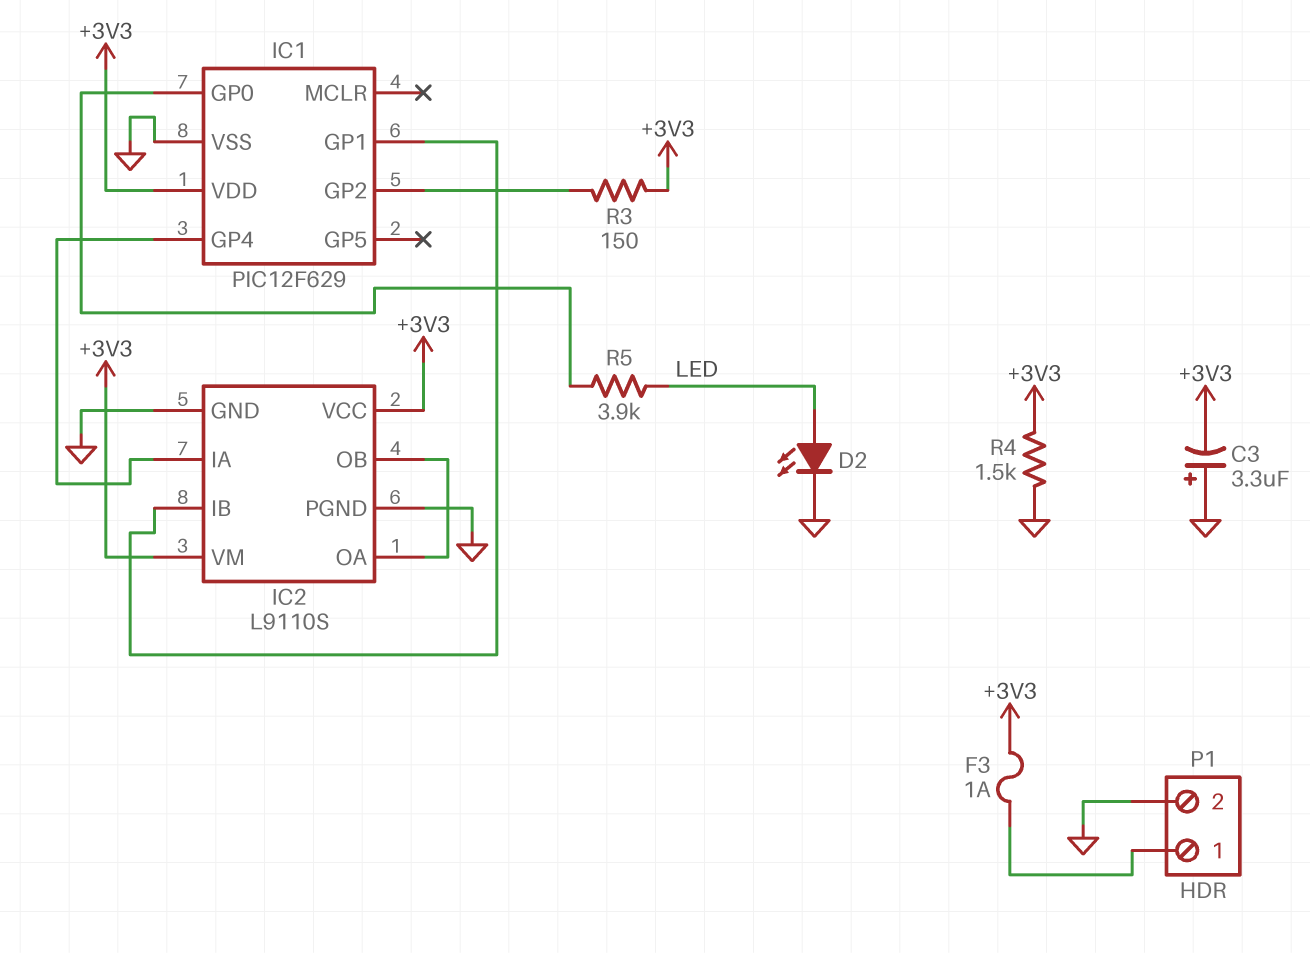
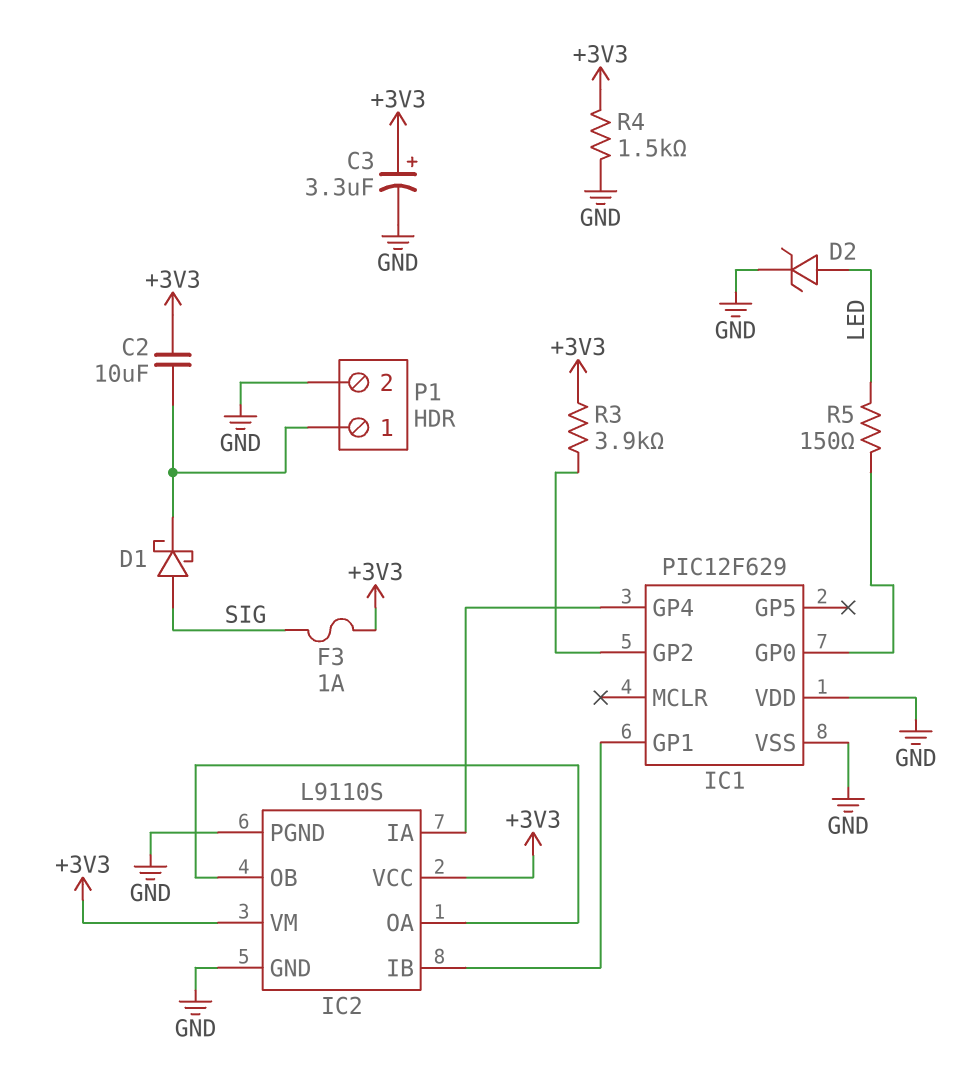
C2: none -> 10uF (+3V3, P1/1)
C3: 3.3uF (plus GND, minus +3V3) -> 3.3uF (plus +3V3, minus GND)
D1: none -> schottky (A SIG, K P1/1)
D2: LED (A LED, K GND) -> zener (A LED, K GND)
F3: 1A (+3V3, P1/1) -> 1A (+3V3, SIG)
IC1 pin VDD: +3V3 -> GND
R3: 150 (+3V3, IC1/GP2) -> 3.9k (+3V3, IC1/GP2)
R5: 3.9k (IC1/GP0, LED) -> 150 (IC1/GP0, LED)

